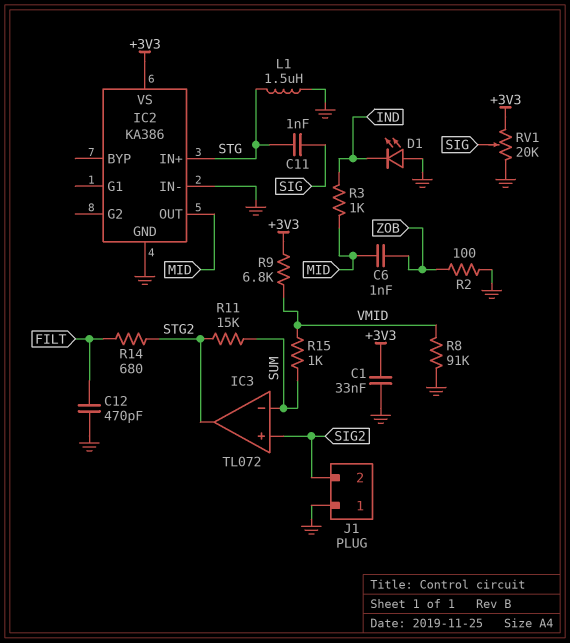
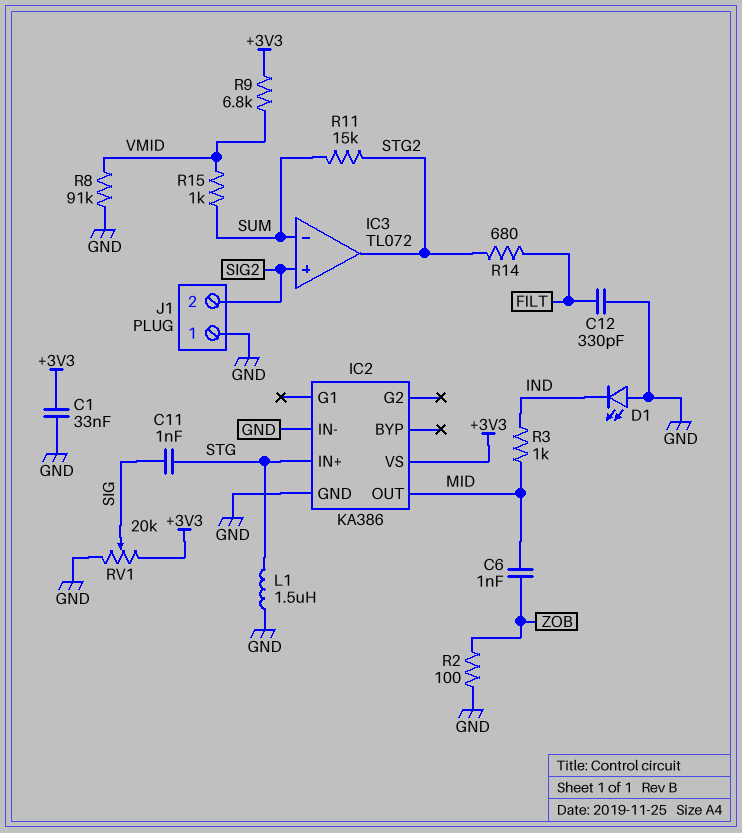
C12: 470pF (FILT, GND) -> 330pF (FILT, GND)

